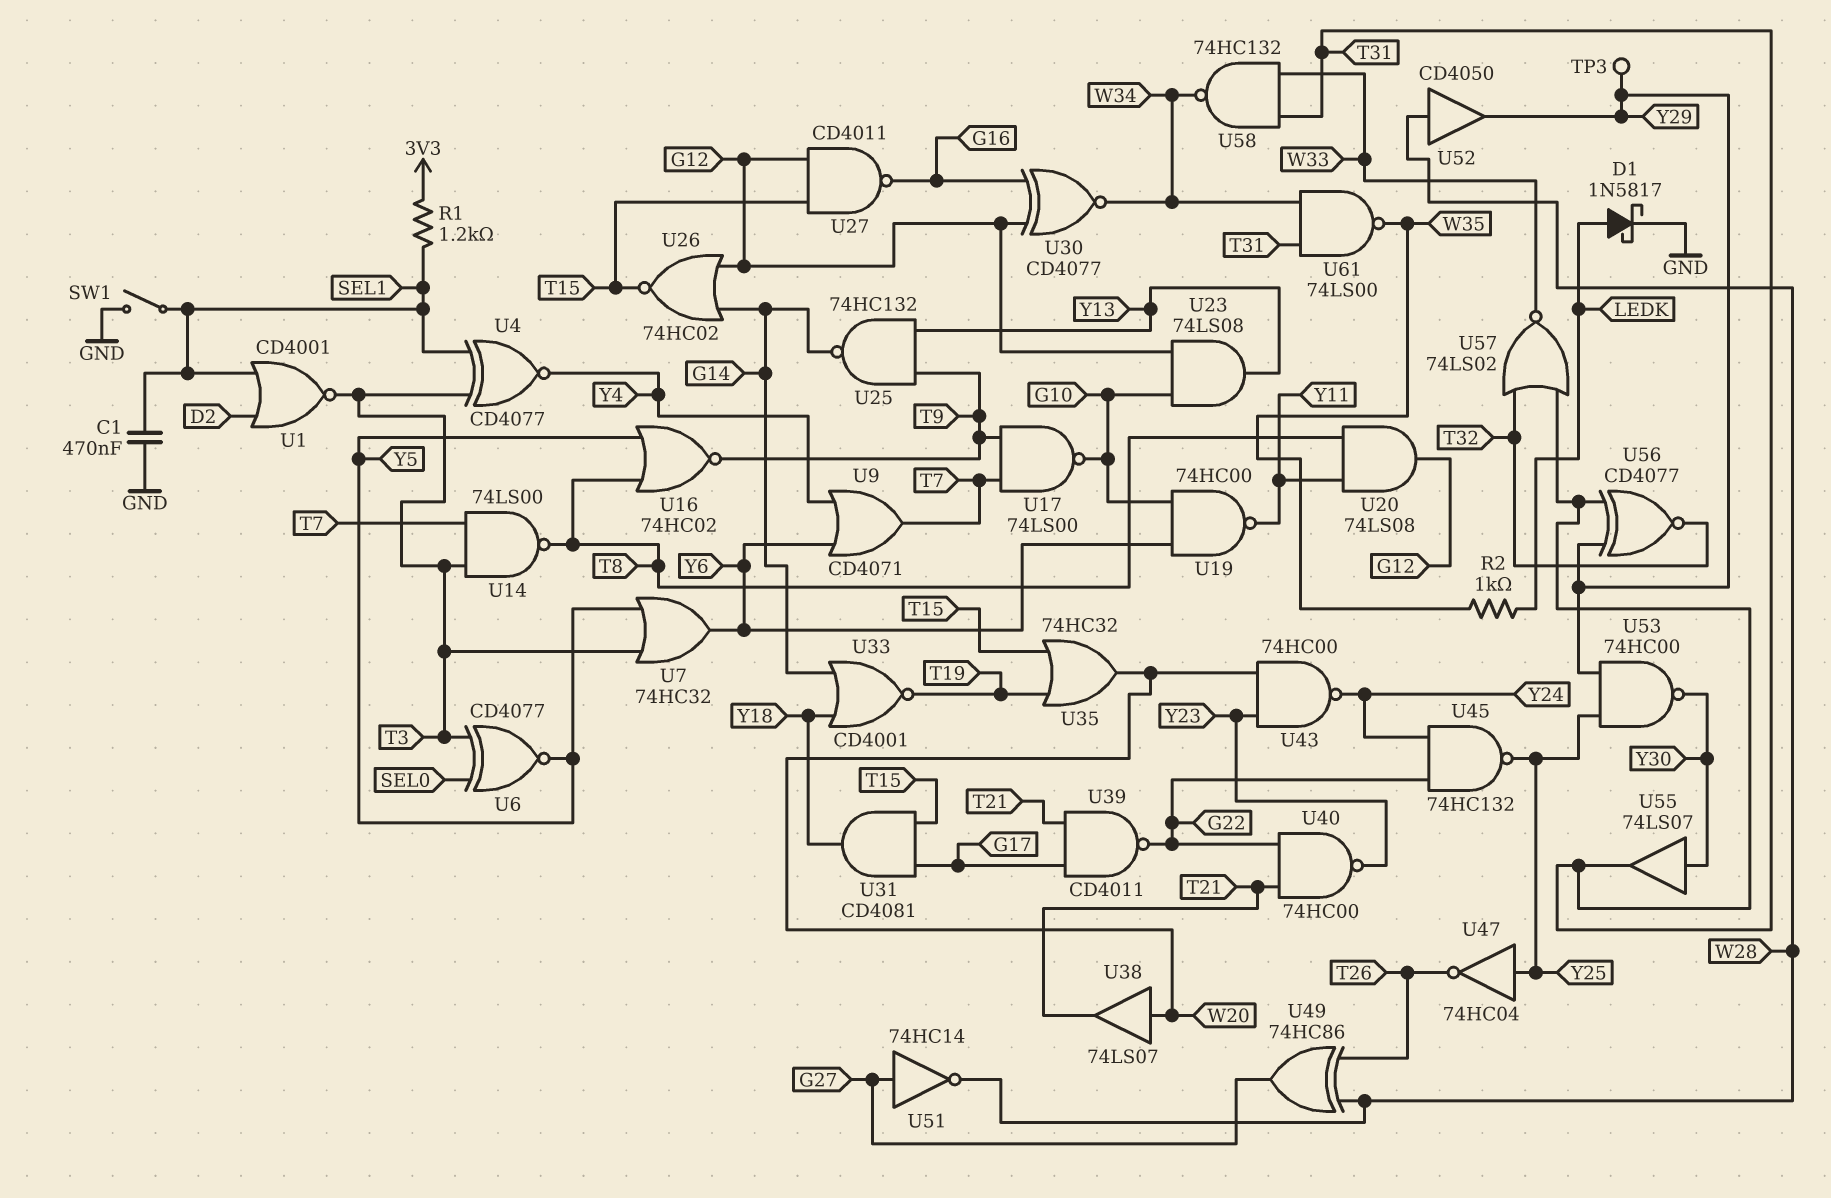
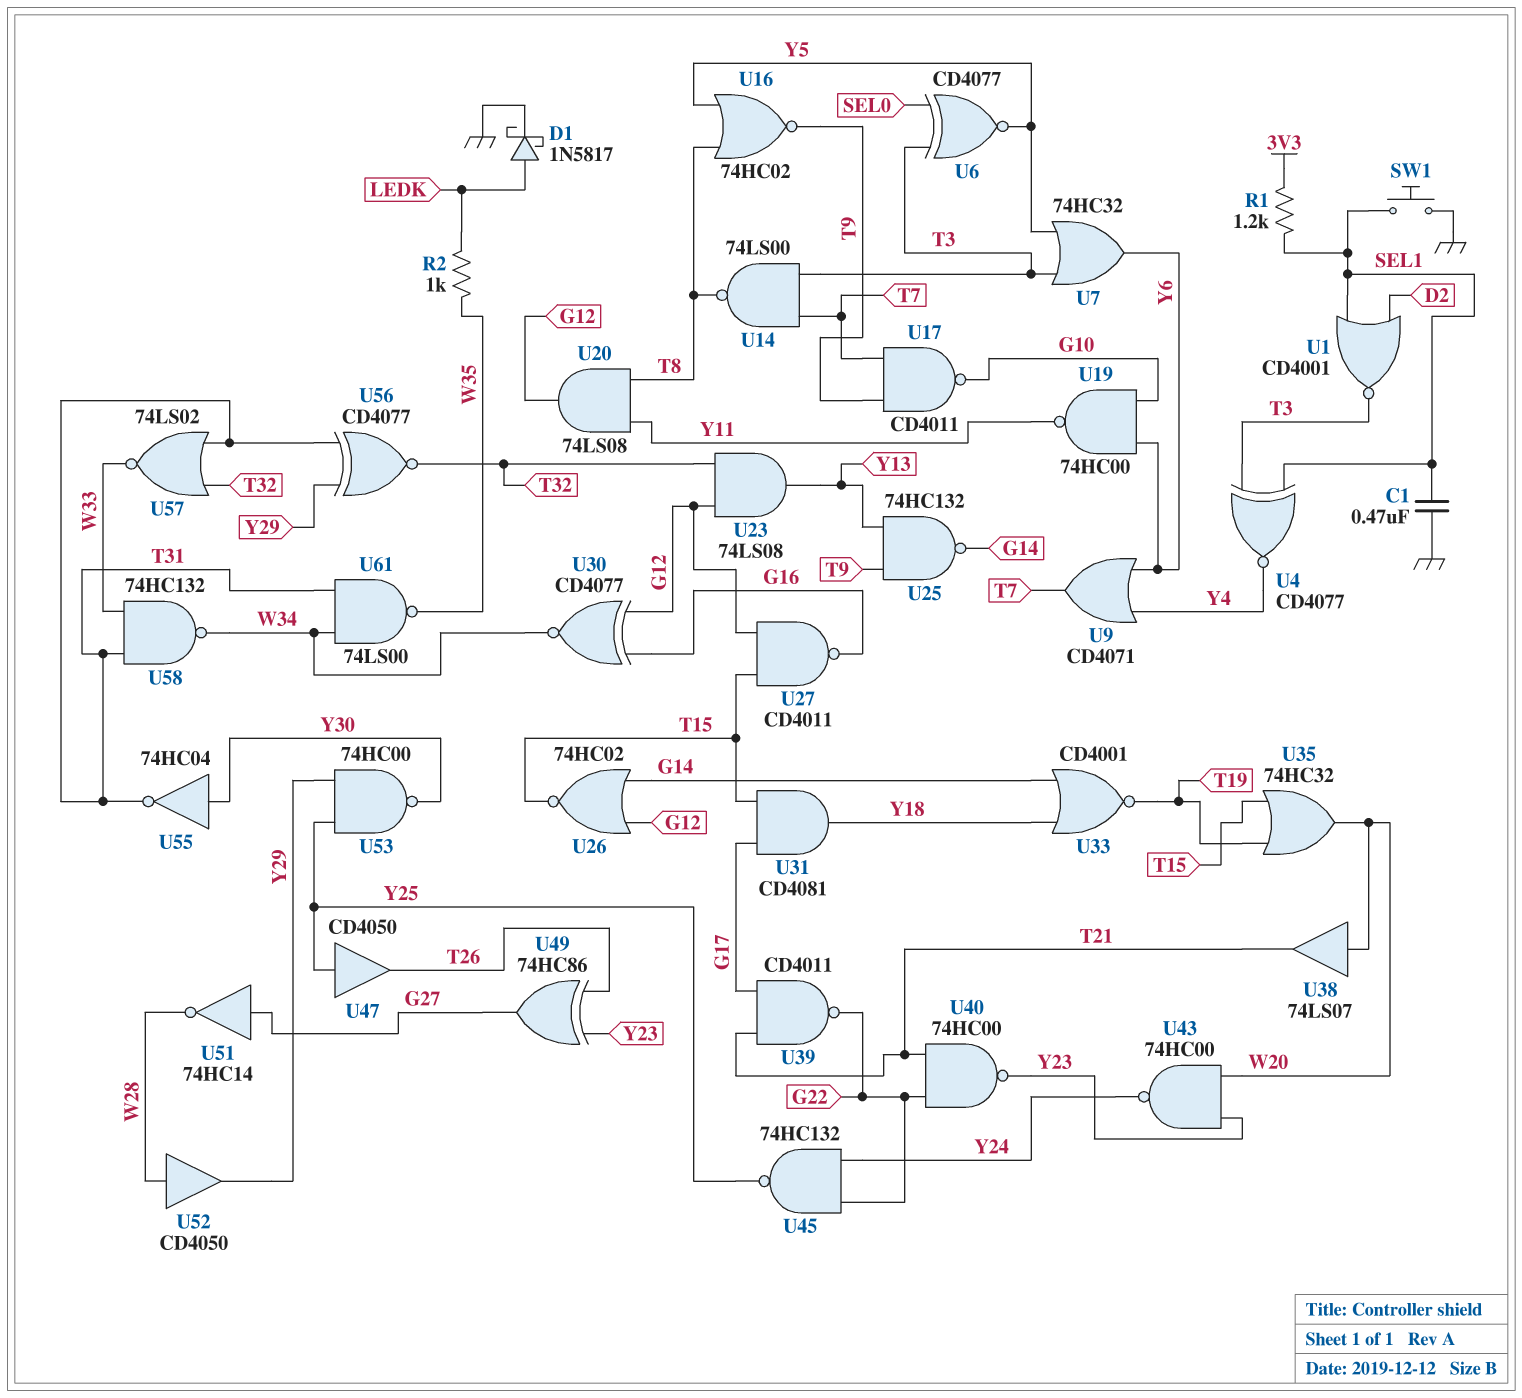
SW1: switch (GND, SEL1) -> button (GND, SEL1)
TP3: test point (Y29) -> none
U17: NAND 74LS00 (in T7, in T9, out G10) -> NAND CD4011 (in T7, in T9, out G10)
U23: AND 74LS08 (in G10, in G12, out Y13) -> AND 74LS08 (in G12, in T32, out Y13)
U47: NOT 74HC04 (in Y25, out T26) -> buffer CD4050 (in Y25, out T26)
U49: XOR 74HC86 (in T26, in W28, out G27) -> XOR 74HC86 (in T26, in Y23, out G27)
U55: buffer 74LS07 (in Y30, out T31) -> NOT 74HC04 (in Y30, out T31)

